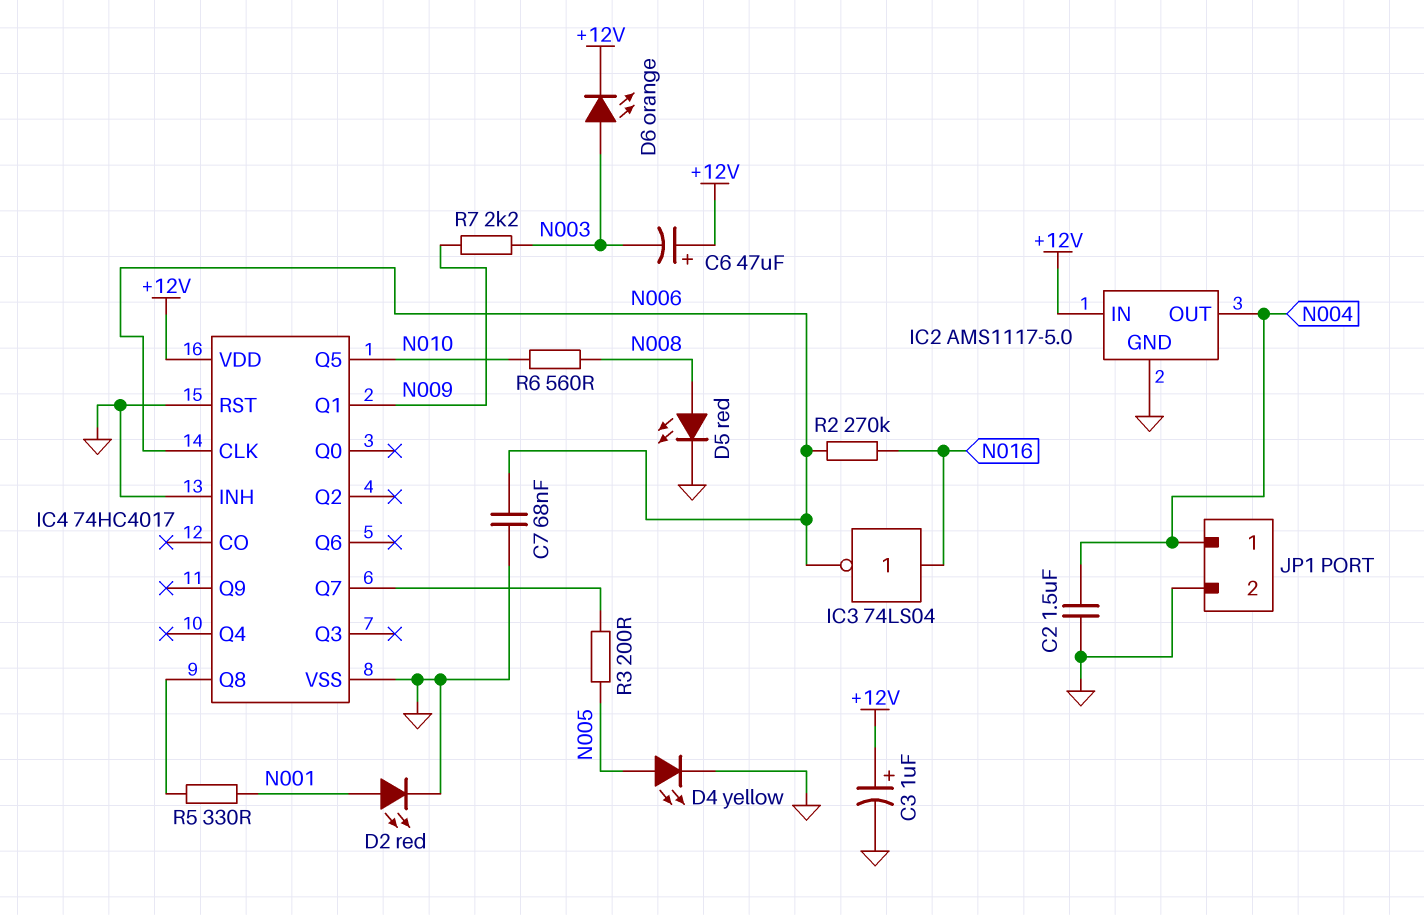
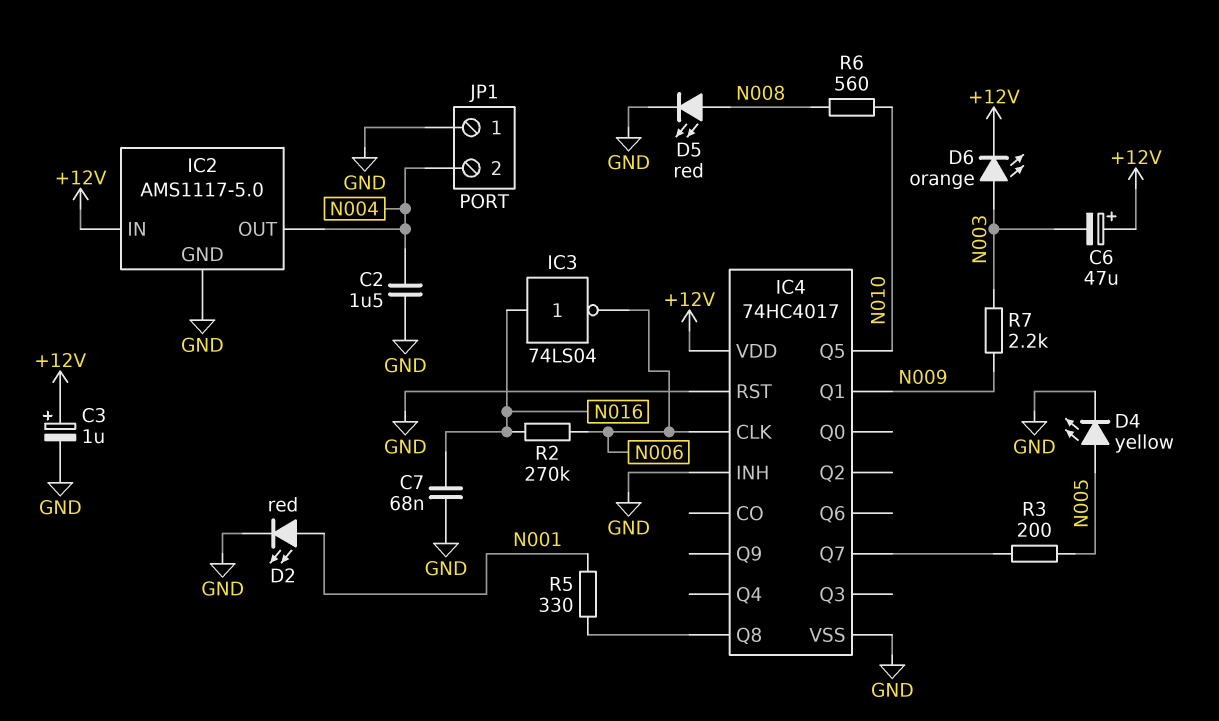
C7: 68nF (GND, N006) -> 68nF (GND, N016)
JP1 pin 1: N004 -> GND
JP1 pin 2: GND -> N004

